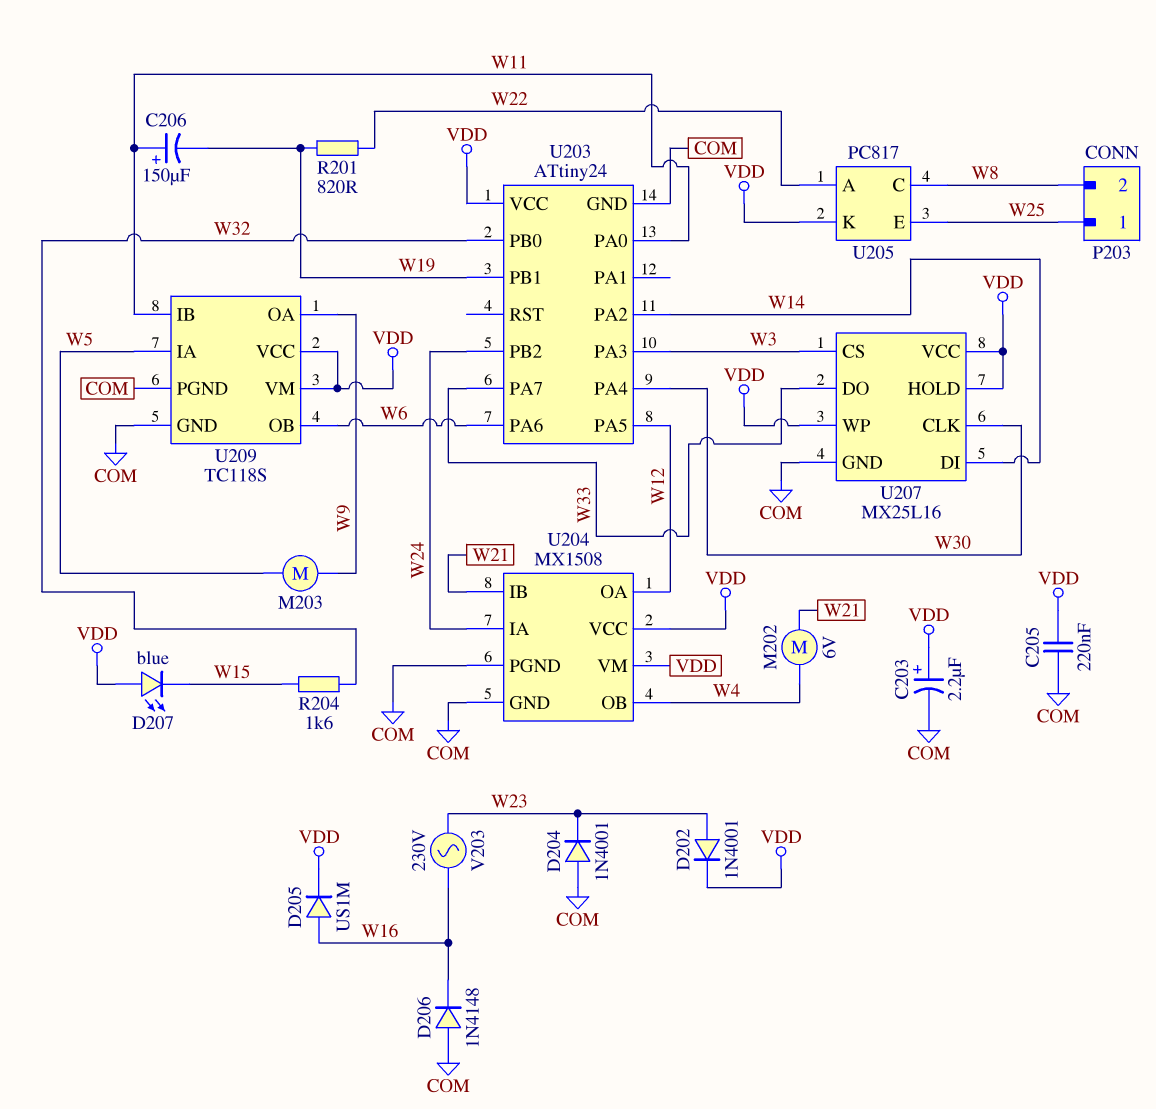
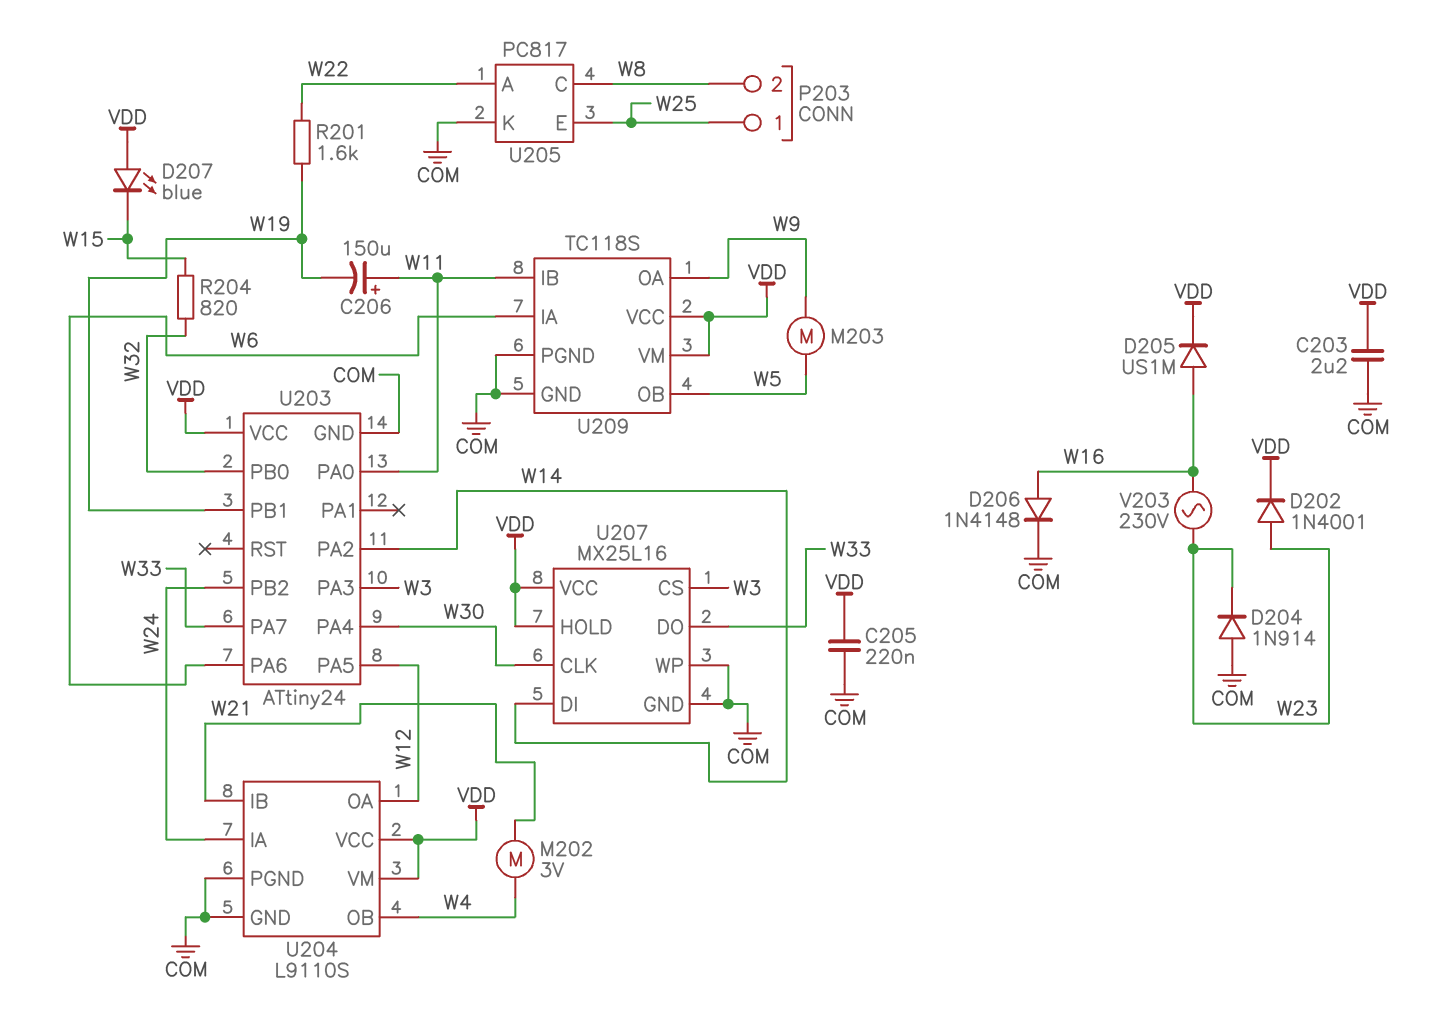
C203: 2.2uF (plus VDD, minus COM) -> 2.2uF (COM, VDD)
D204: diode 1N4001 (A COM, K W23) -> diode 1N914 (A COM, K W23)
D206: diode 1N4148 (A COM, K W16) -> diode 1N4148 (A W16, K COM)
M202: motor 6V (W4, W21) -> motor 3V (W4, W21)
R201: 820 (W19, W22) -> 1.6k (W19, W22)
R204: 1.6k (W15, W32) -> 820 (W15, W32)
U204: MX1508 -> L9110S
U205 pin K: VDD -> COM
U207 pin WP: VDD -> COM
U209 pin IA: W5 -> W6
U209 pin OB: W6 -> W5

